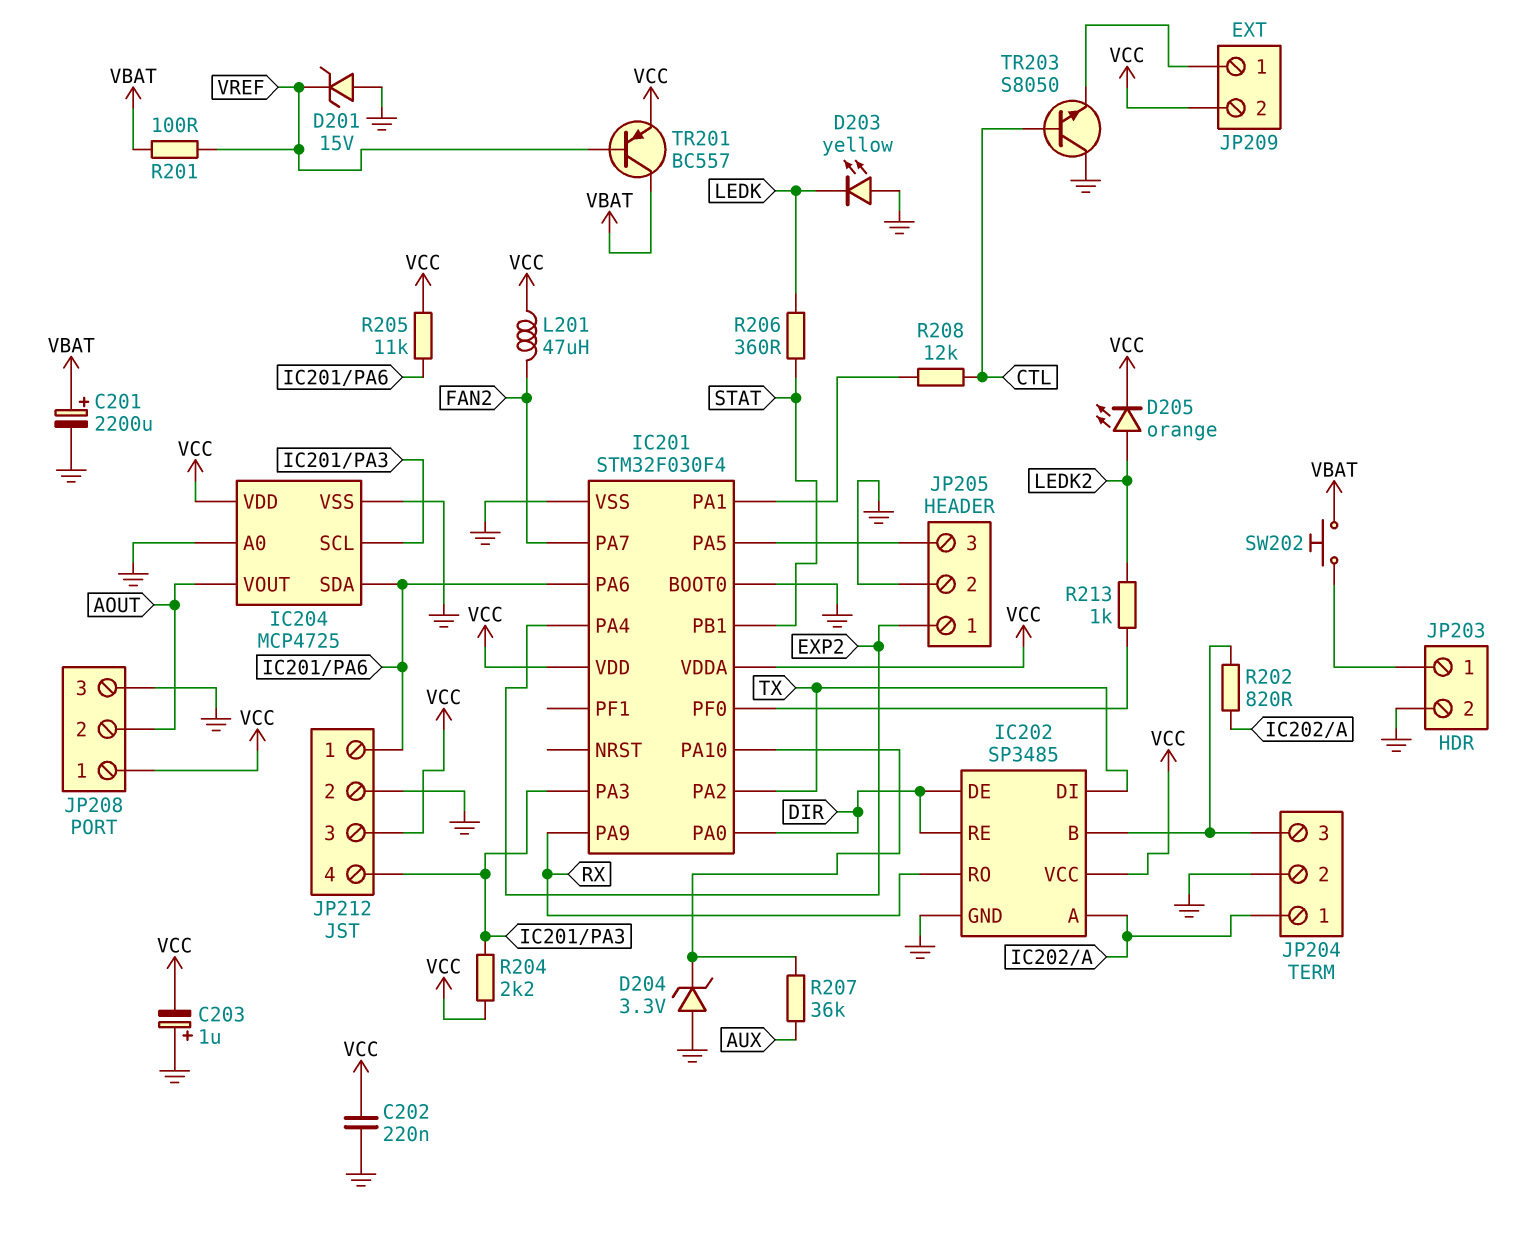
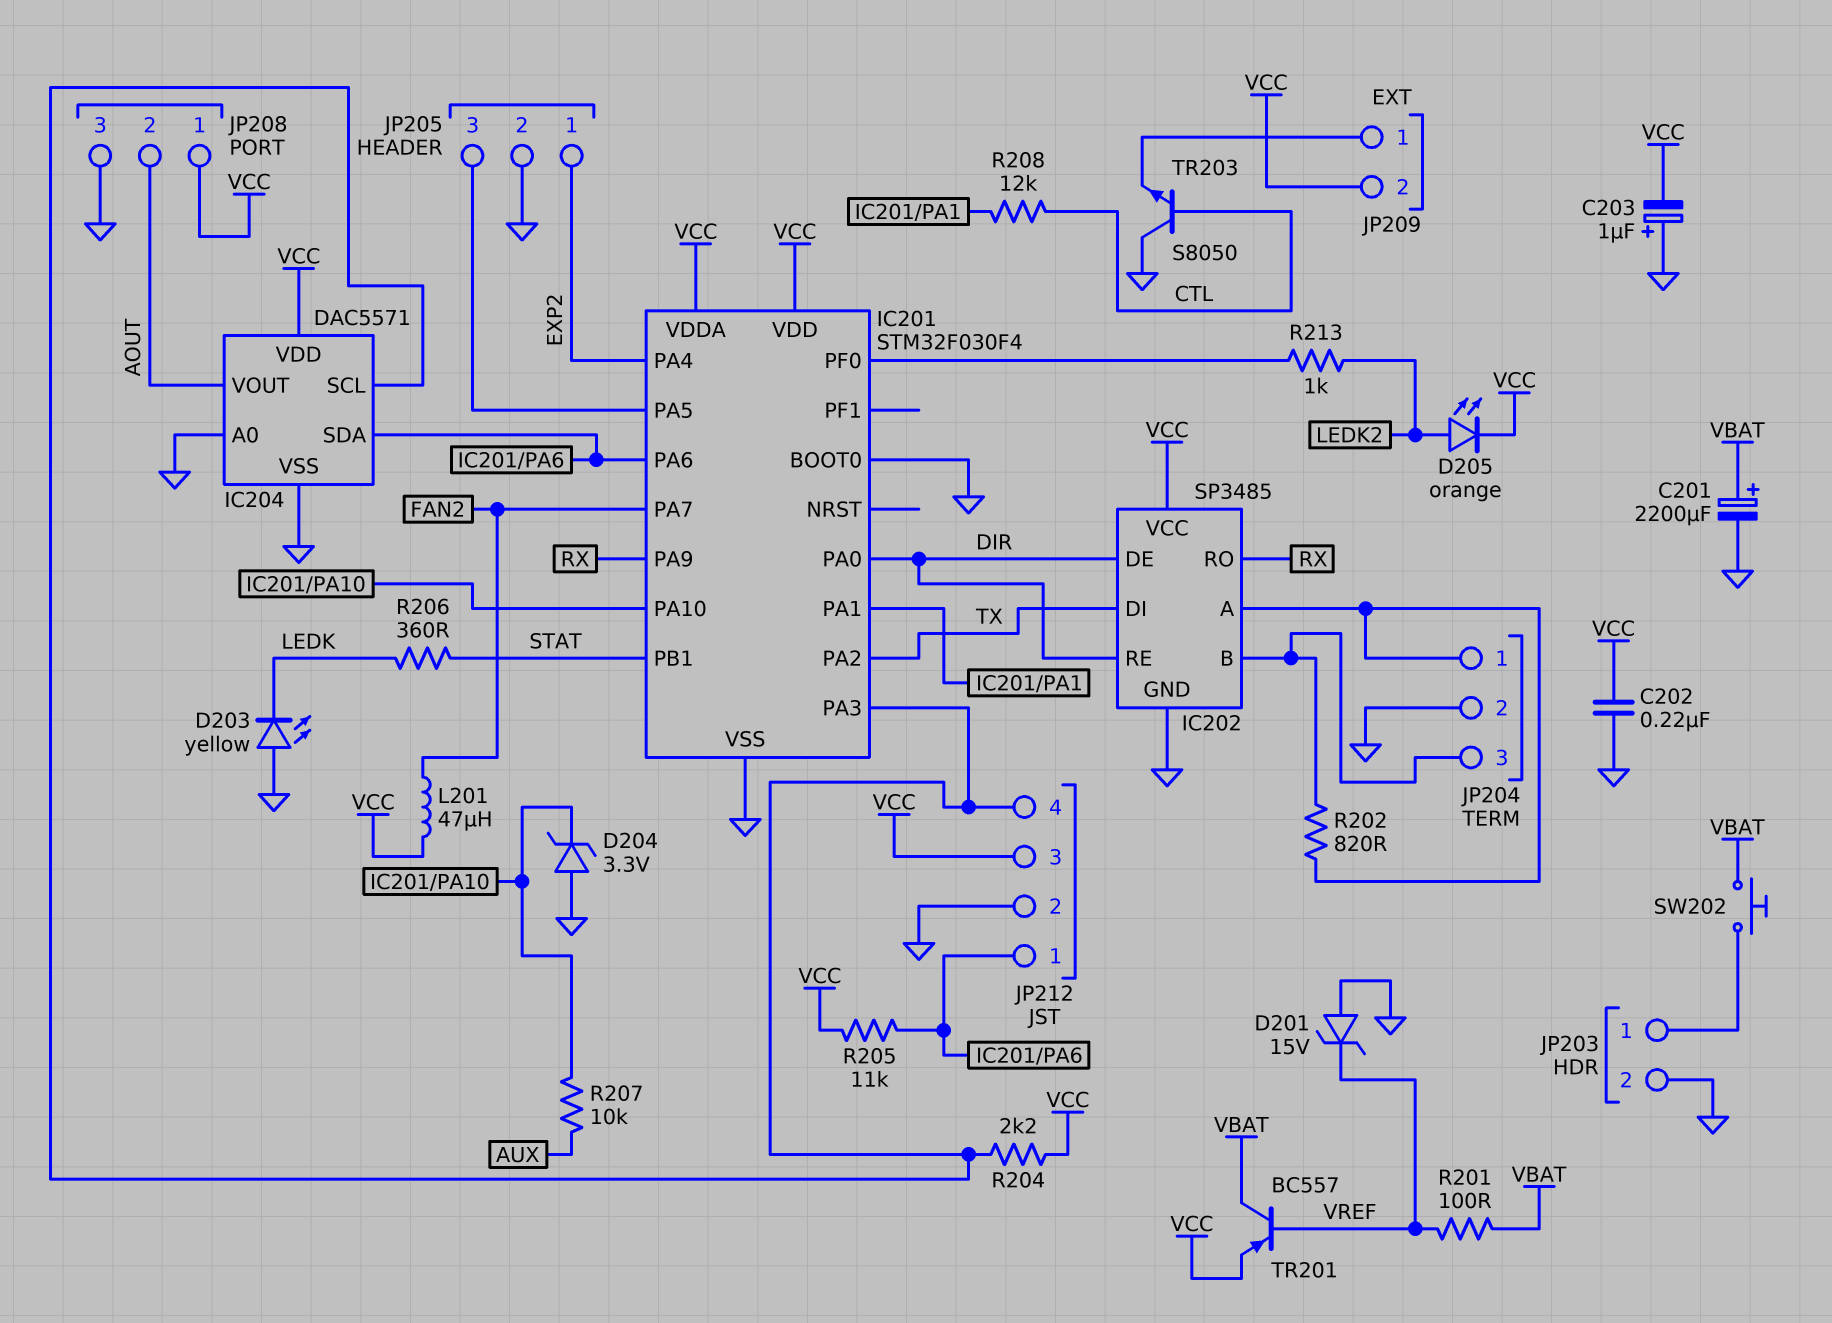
IC204: MCP4725 -> DAC5571
R207: 36k (AUX, IC201/PA10) -> 10k (AUX, IC201/PA10)

